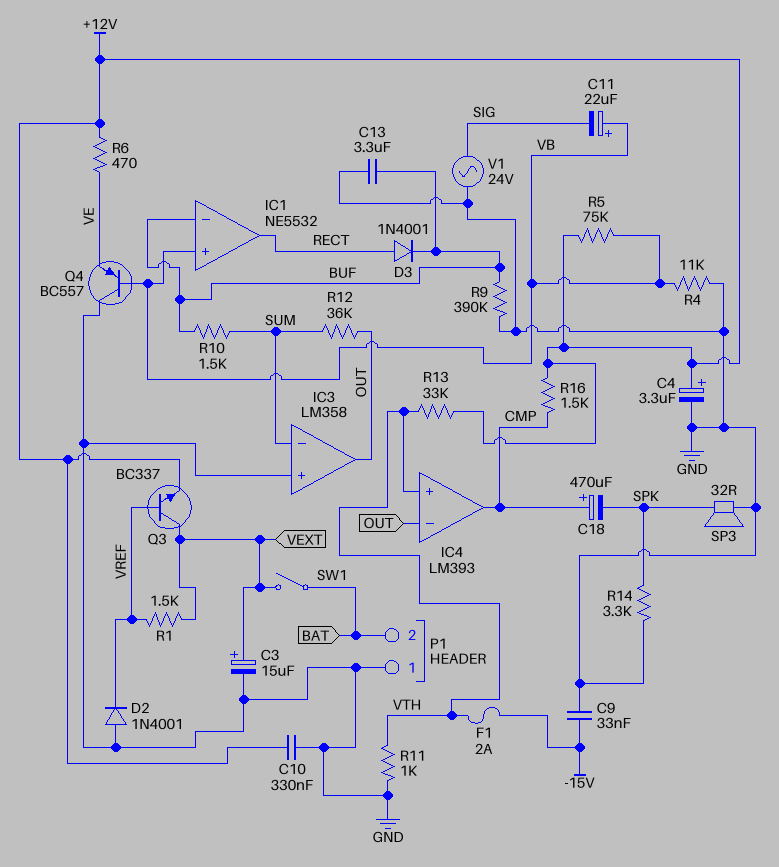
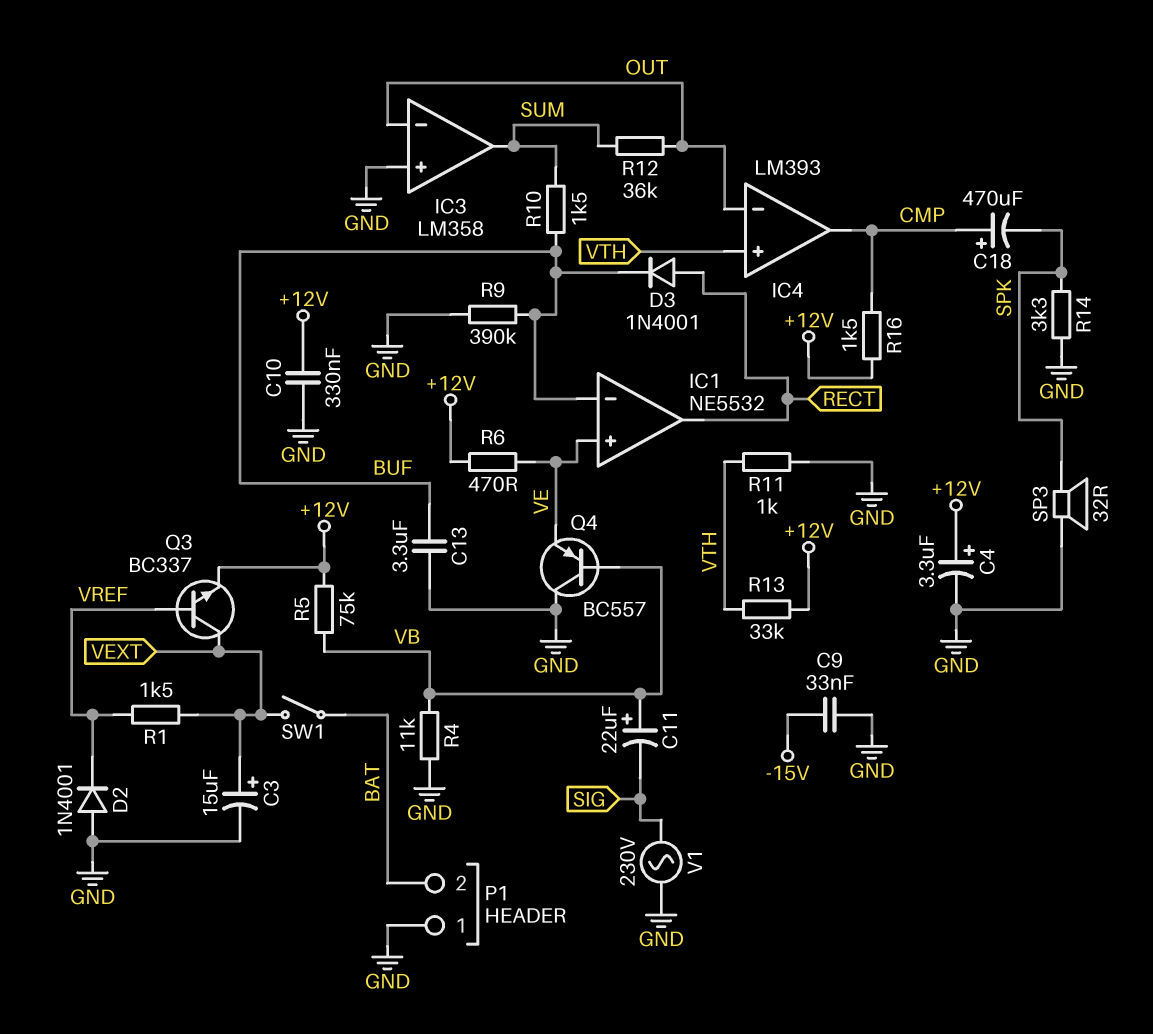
F1: 2A (-15V, VTH) -> none
IC1 pin in+: VB -> VE
IC3 pin in-: SUM -> OUT
IC3 pin out: OUT -> SUM
V1: AC 24V (GND, SIG) -> AC 230V (GND, SIG)

